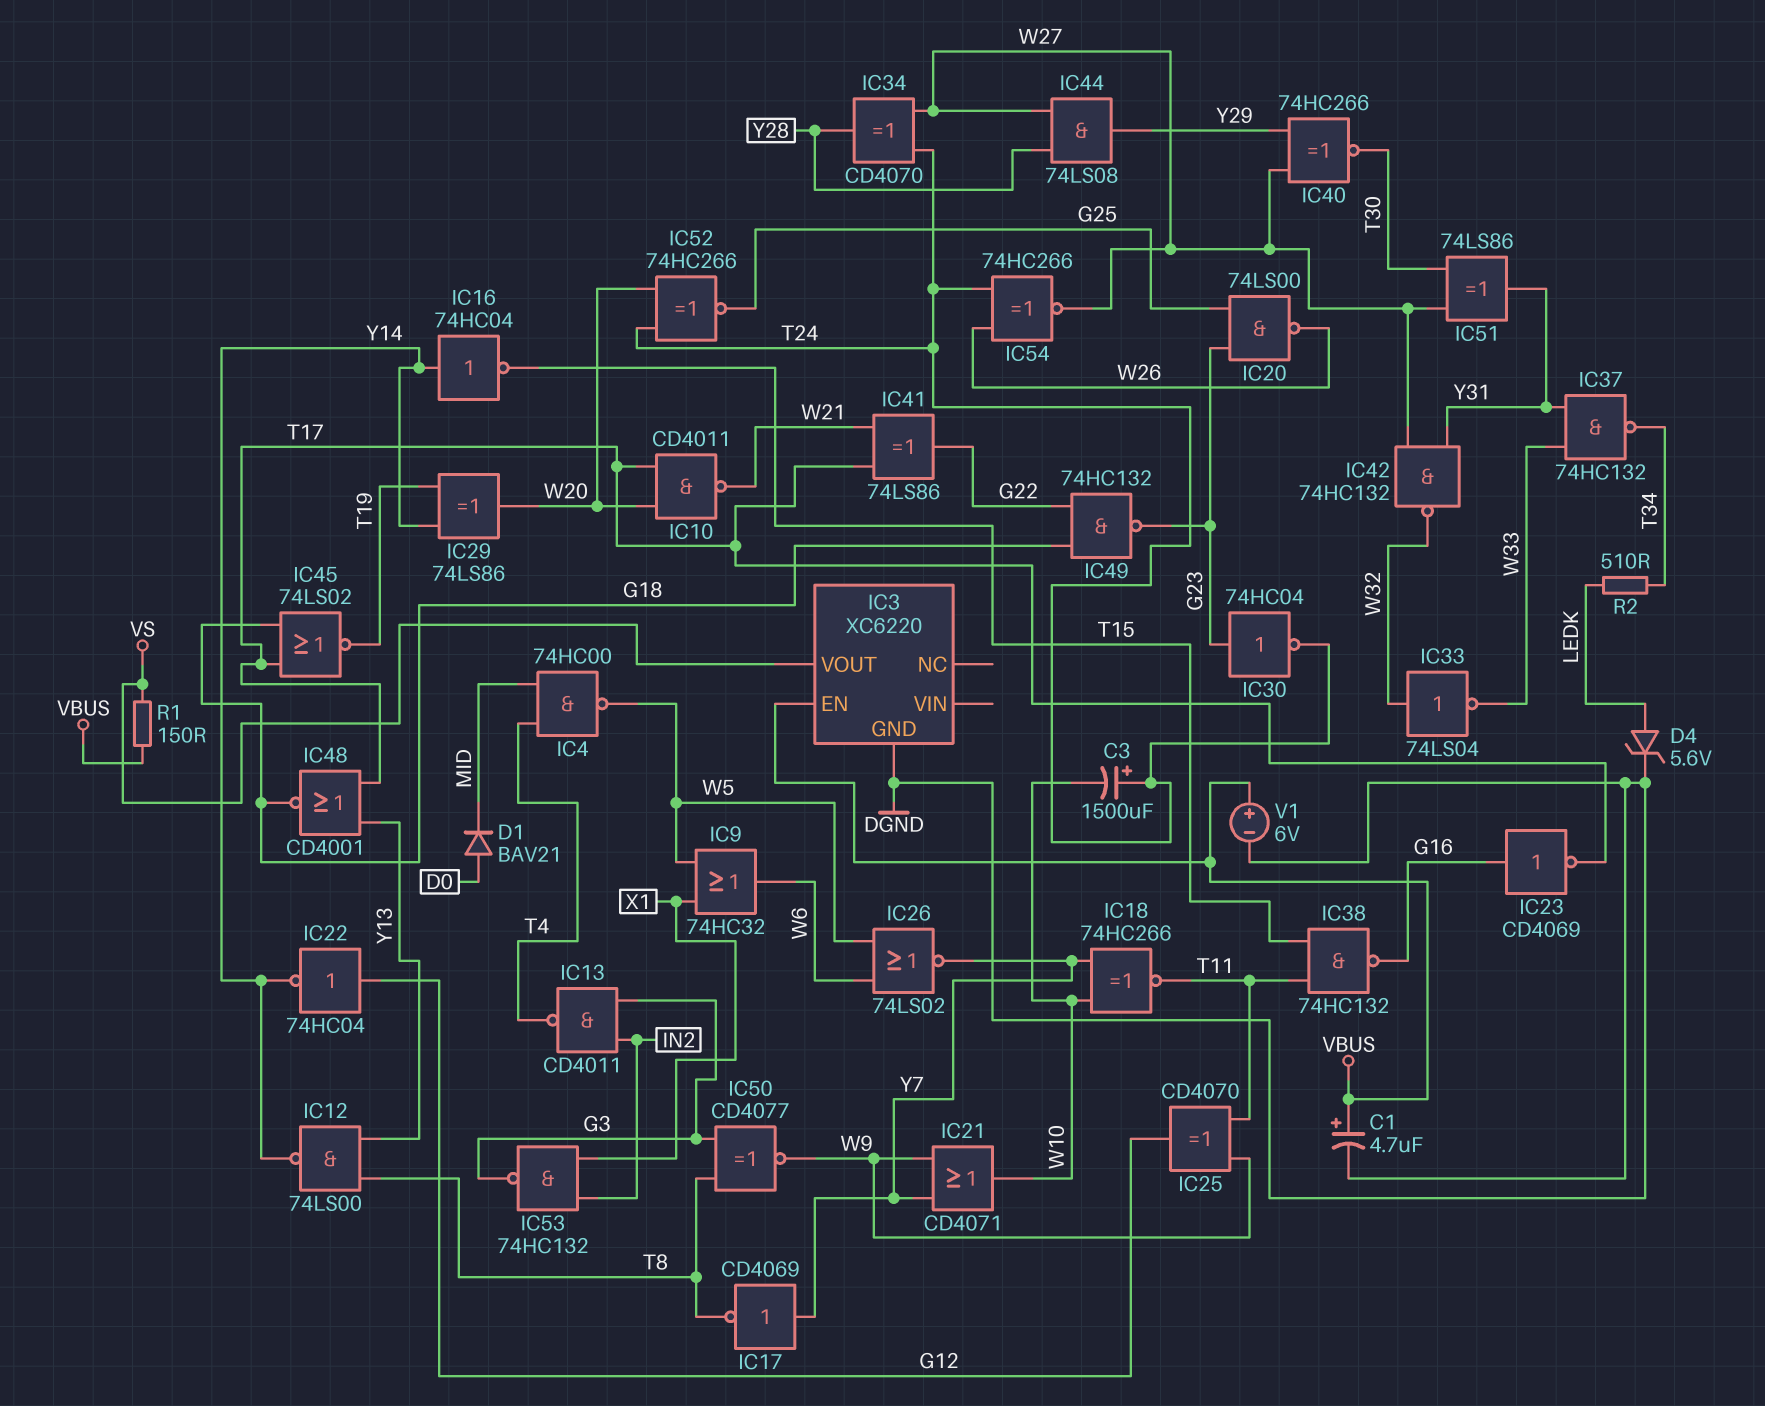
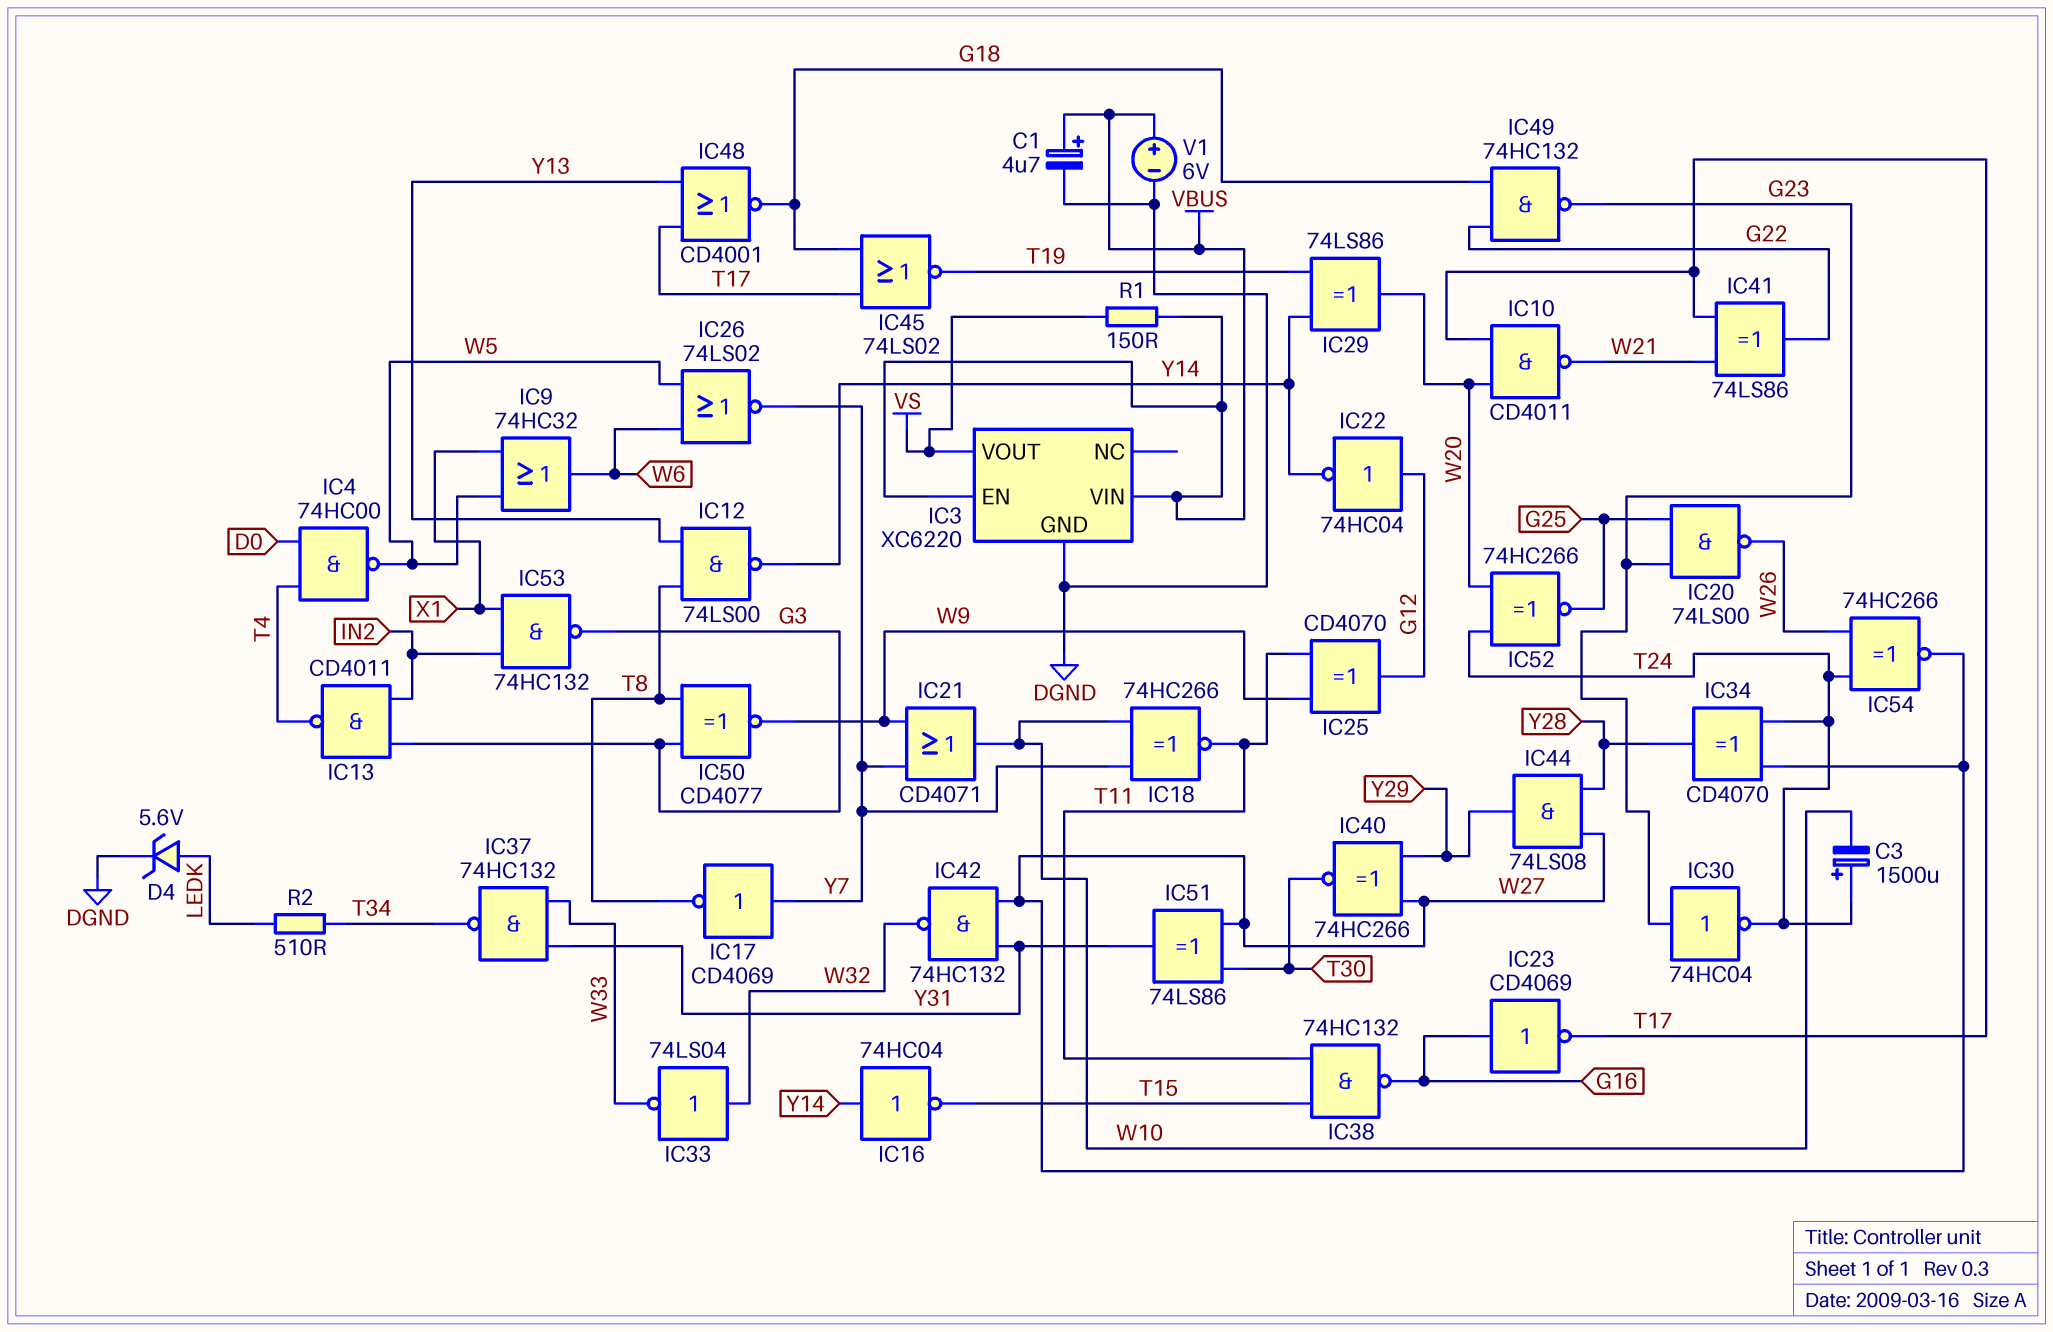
D1: diode BAV21 (A D0, K MID) -> none
IC3 pin VIN: none -> VBUS
IC4: NAND 74HC00 (in MID, in T4, out W5) -> NAND 74HC00 (in D0, in T4, out W5)

